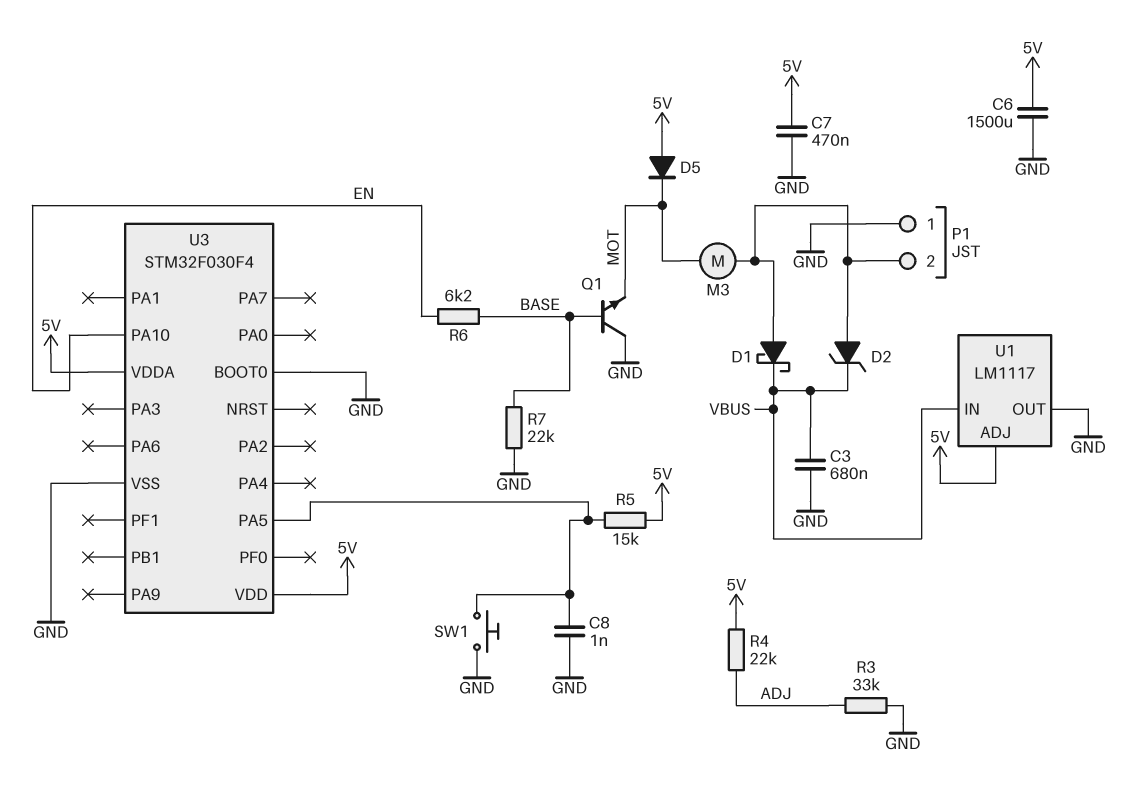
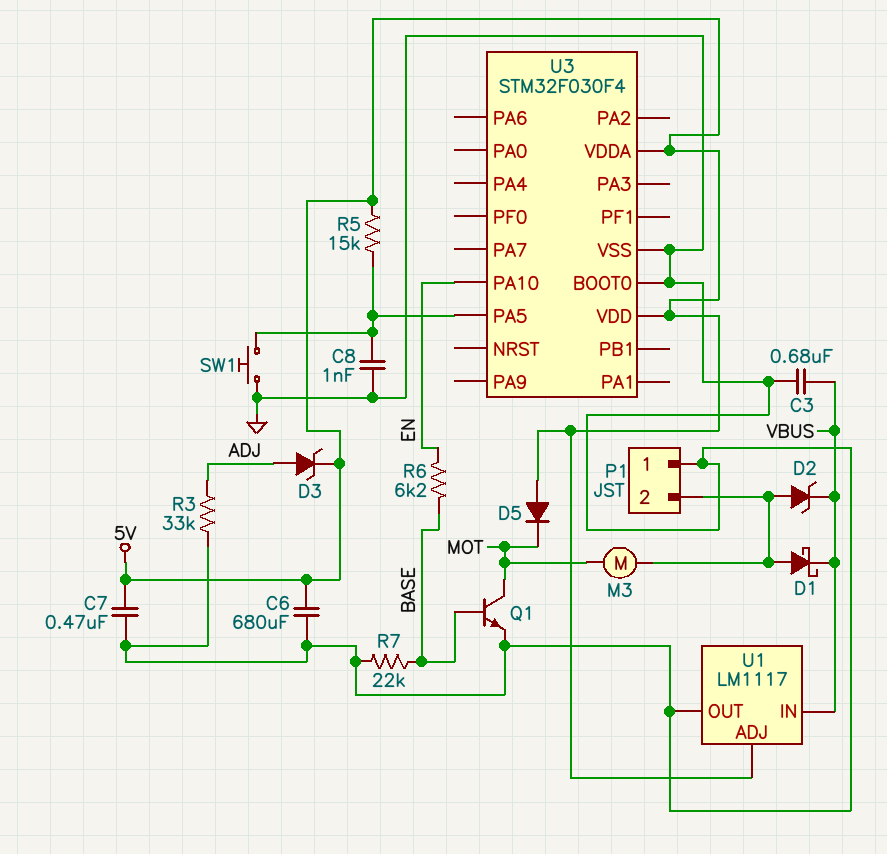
C6: 1500uF (5V, GND) -> 680uF (5V, GND)
D3: none -> zener (A ADJ, K 5V)
Q1: NPN (B BASE, C GND, E MOT) -> NPN (B BASE, C MOT, E GND)
R4: 22k (5V, ADJ) -> none

